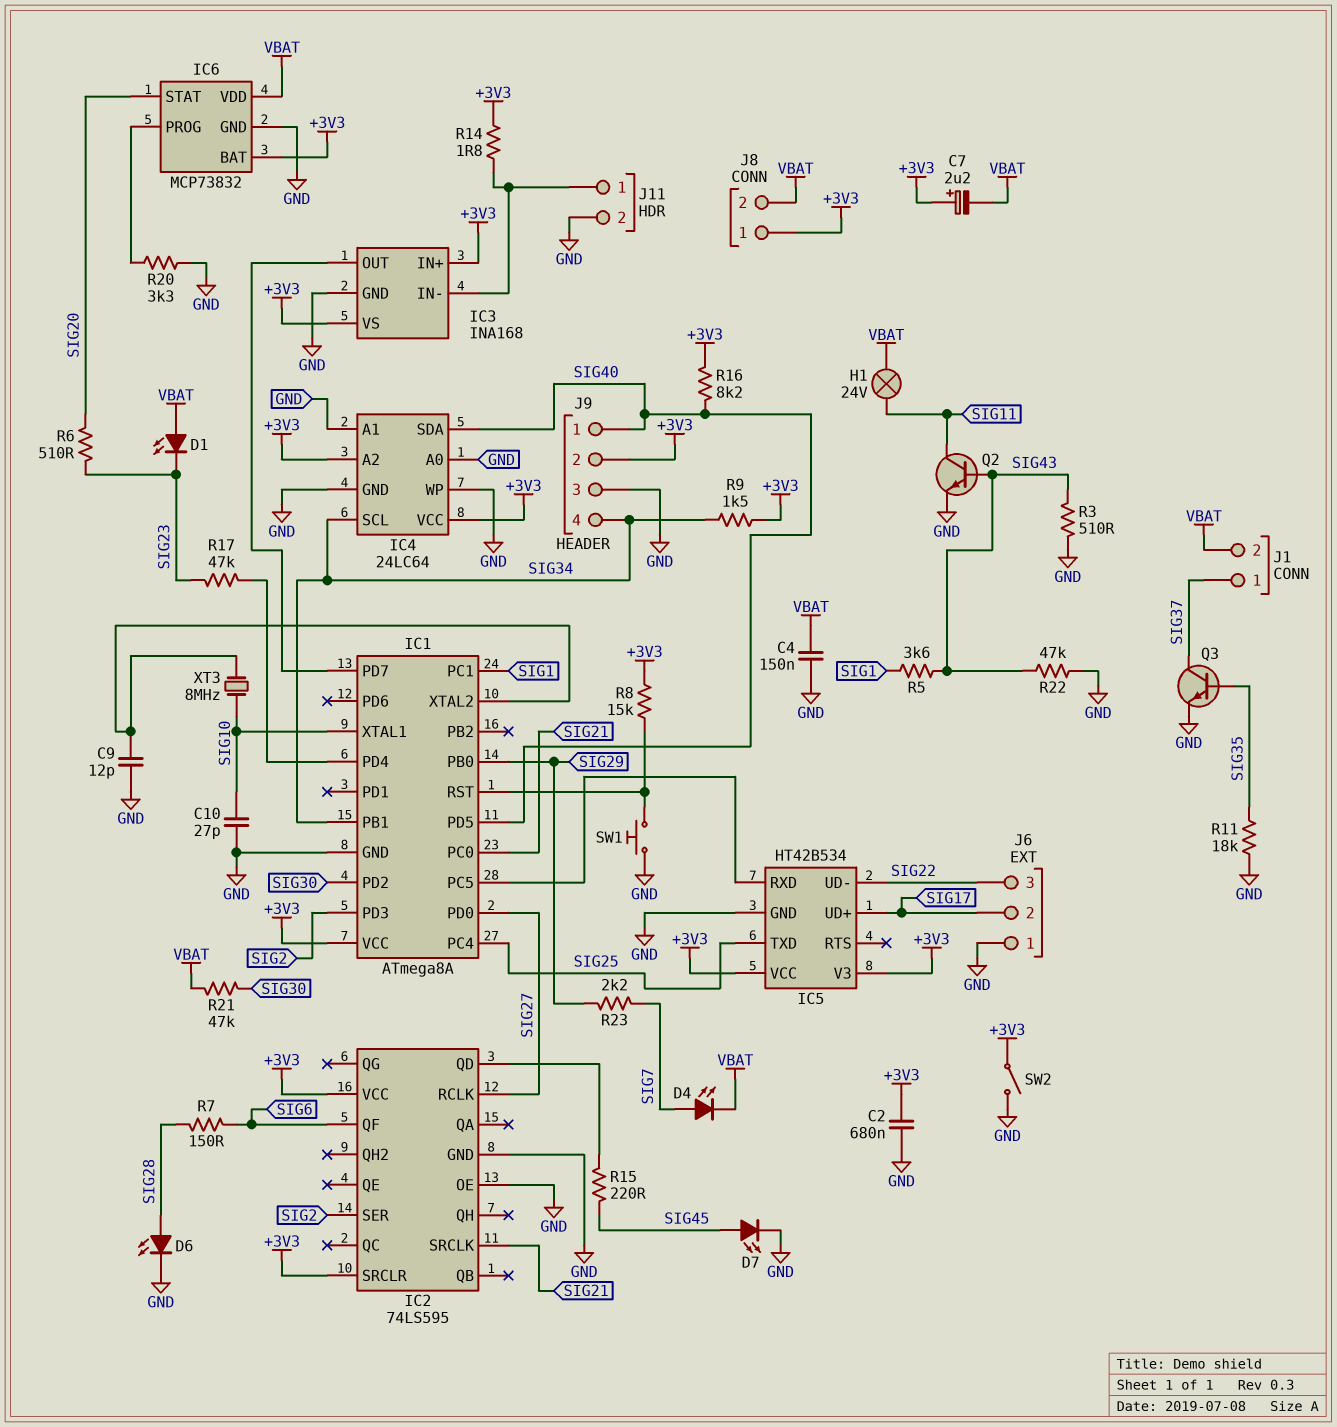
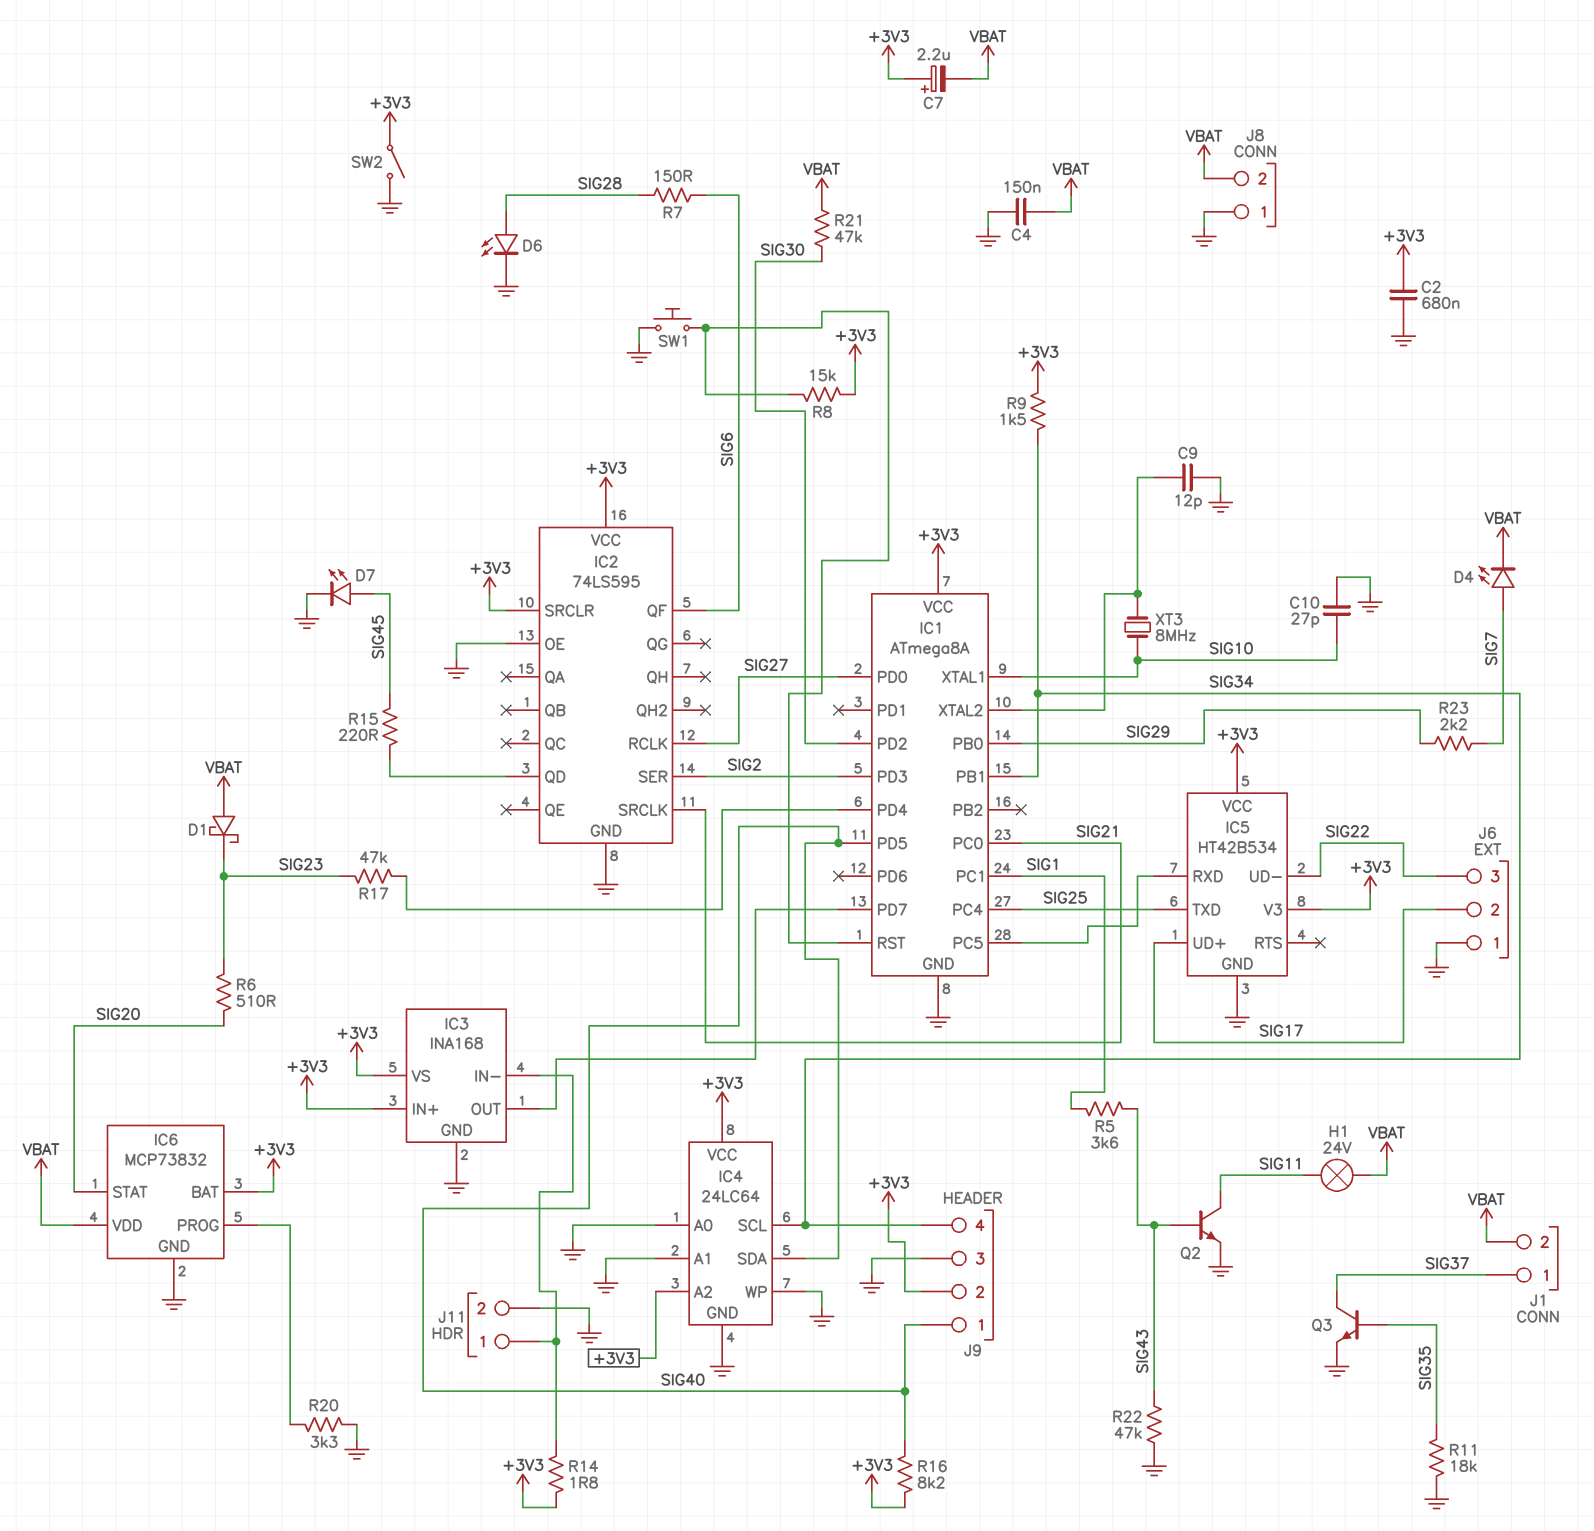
D1: LED (A VBAT, K SIG23) -> schottky (A VBAT, K SIG23)
J8 pin 1: +3V3 -> GND
R3: 510 (GND, SIG43) -> none

